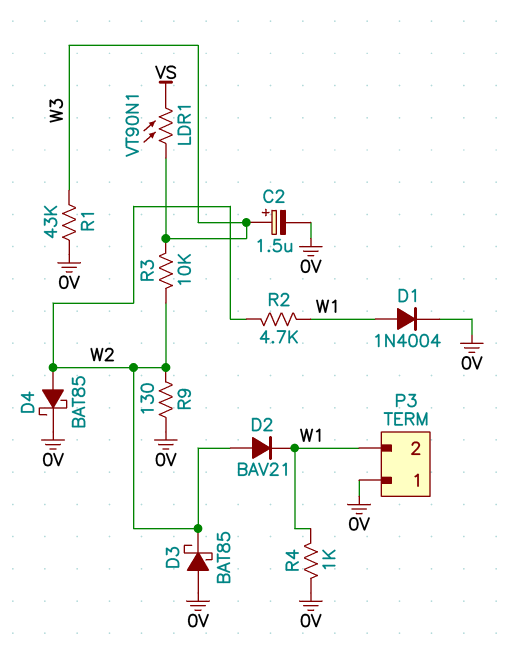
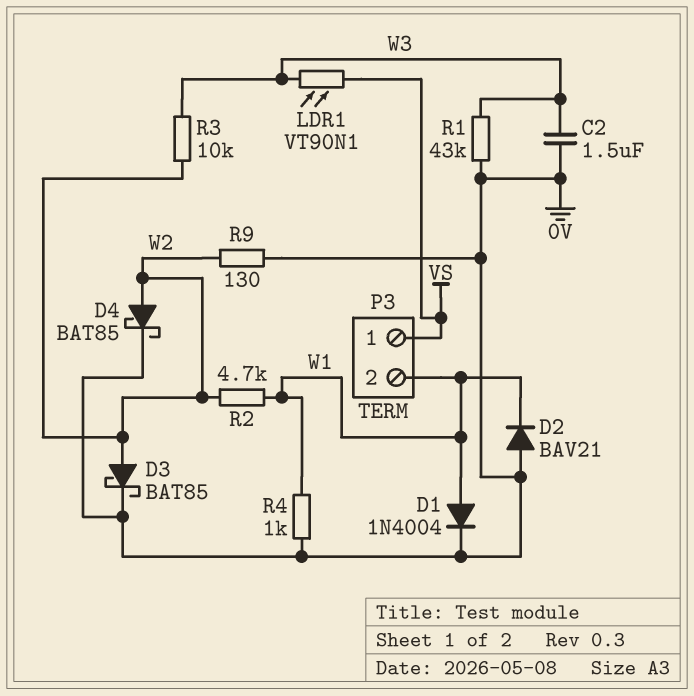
C2: 1.5uF (plus W3, minus 0V) -> 1.5uF (0V, W3)
D2: diode BAV21 (A W2, K W1) -> diode BAV21 (A 0V, K W1)
D3: schottky BAT85 (A 0V, K W2) -> schottky BAT85 (A W2, K 0V)
P3 pin 1: 0V -> VS

